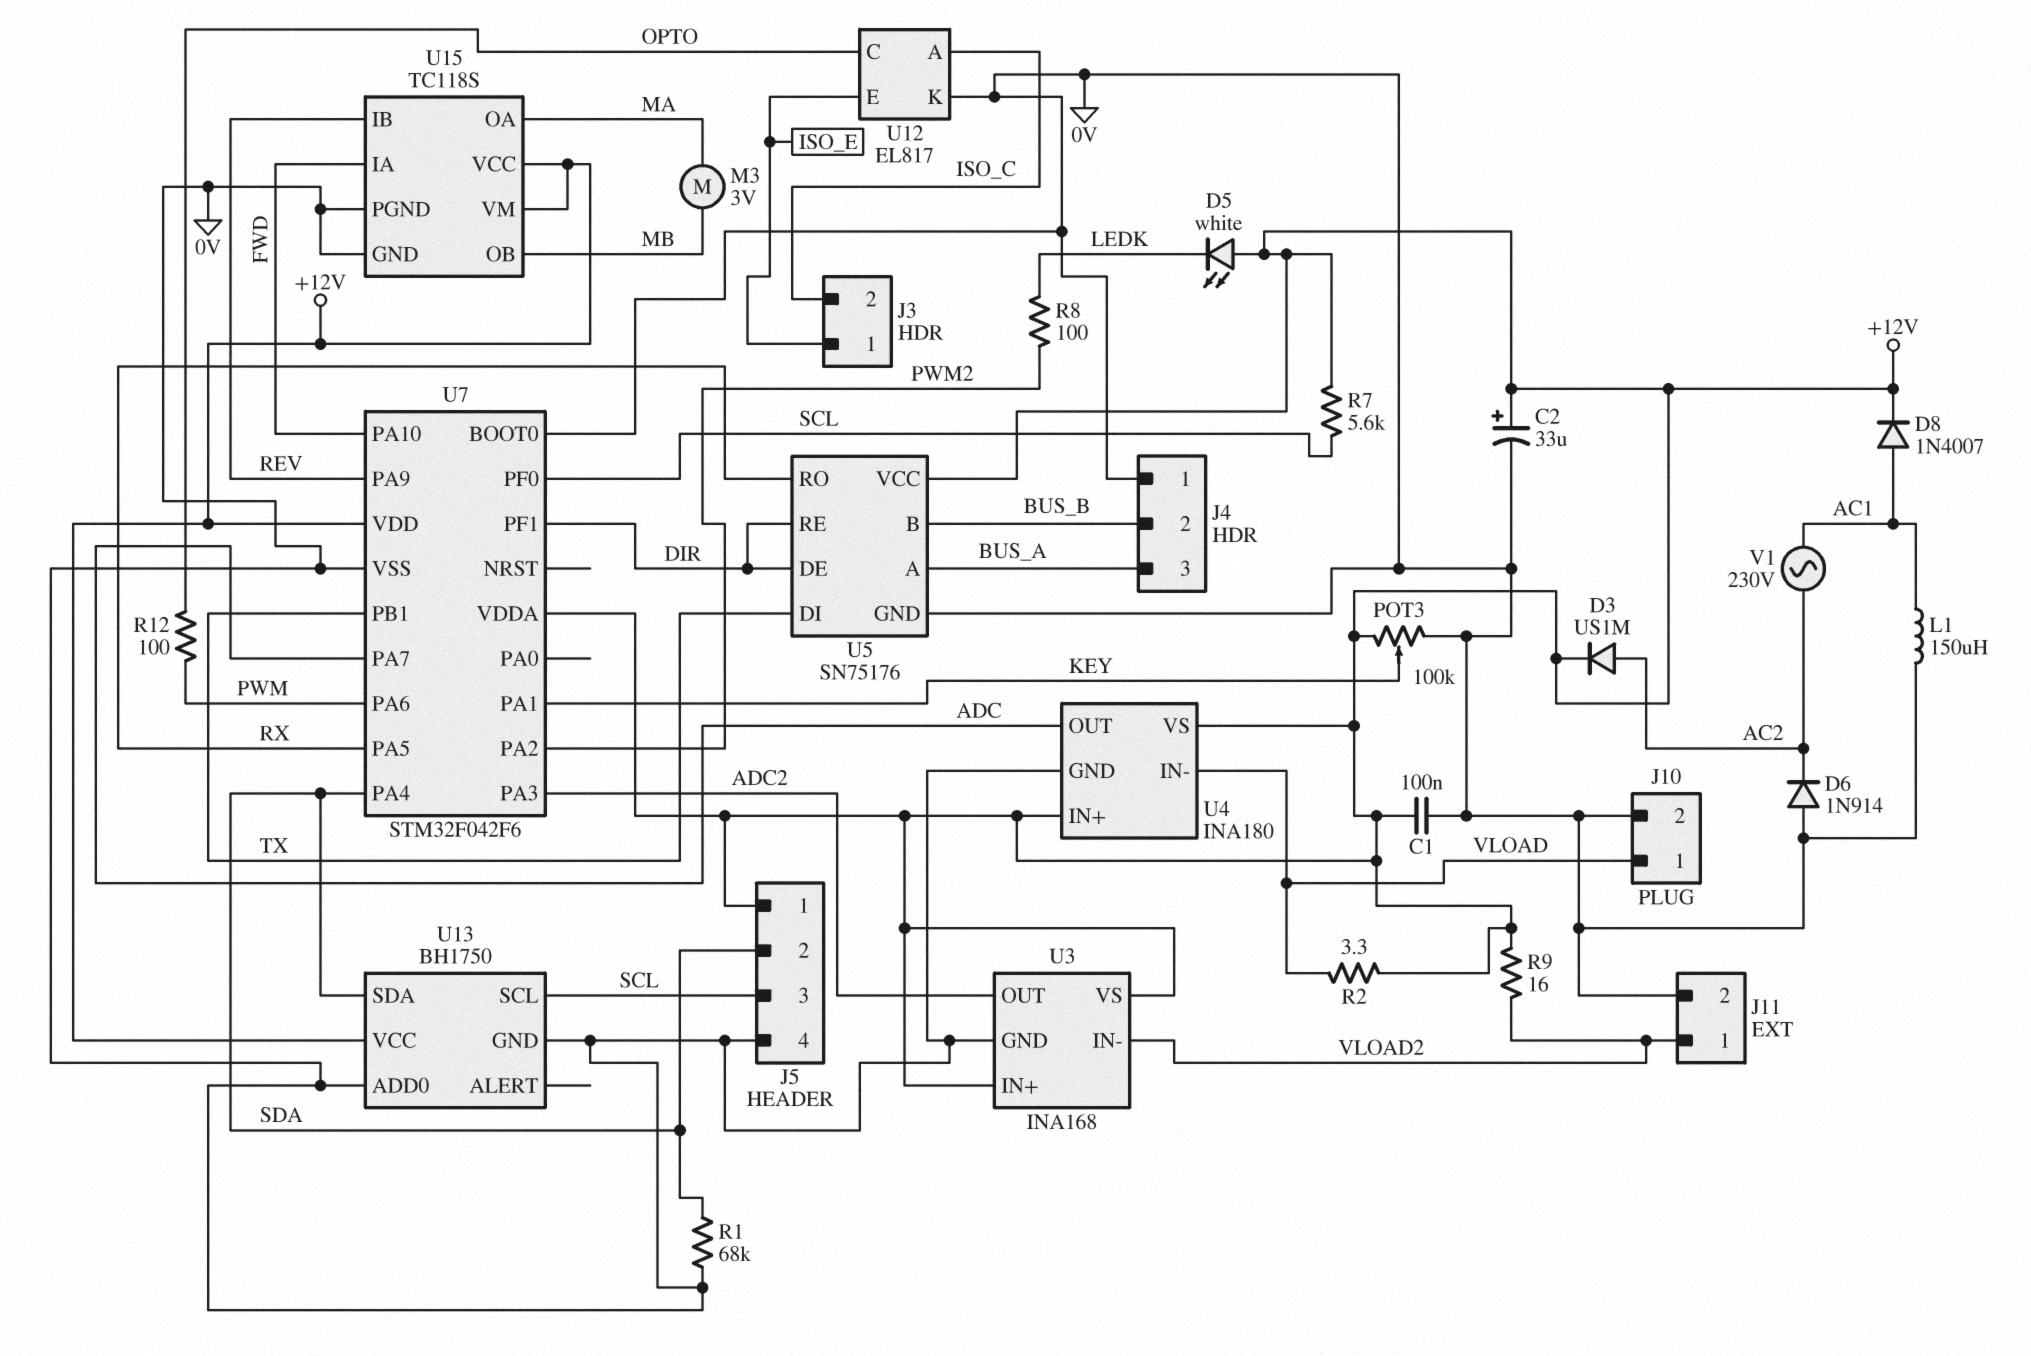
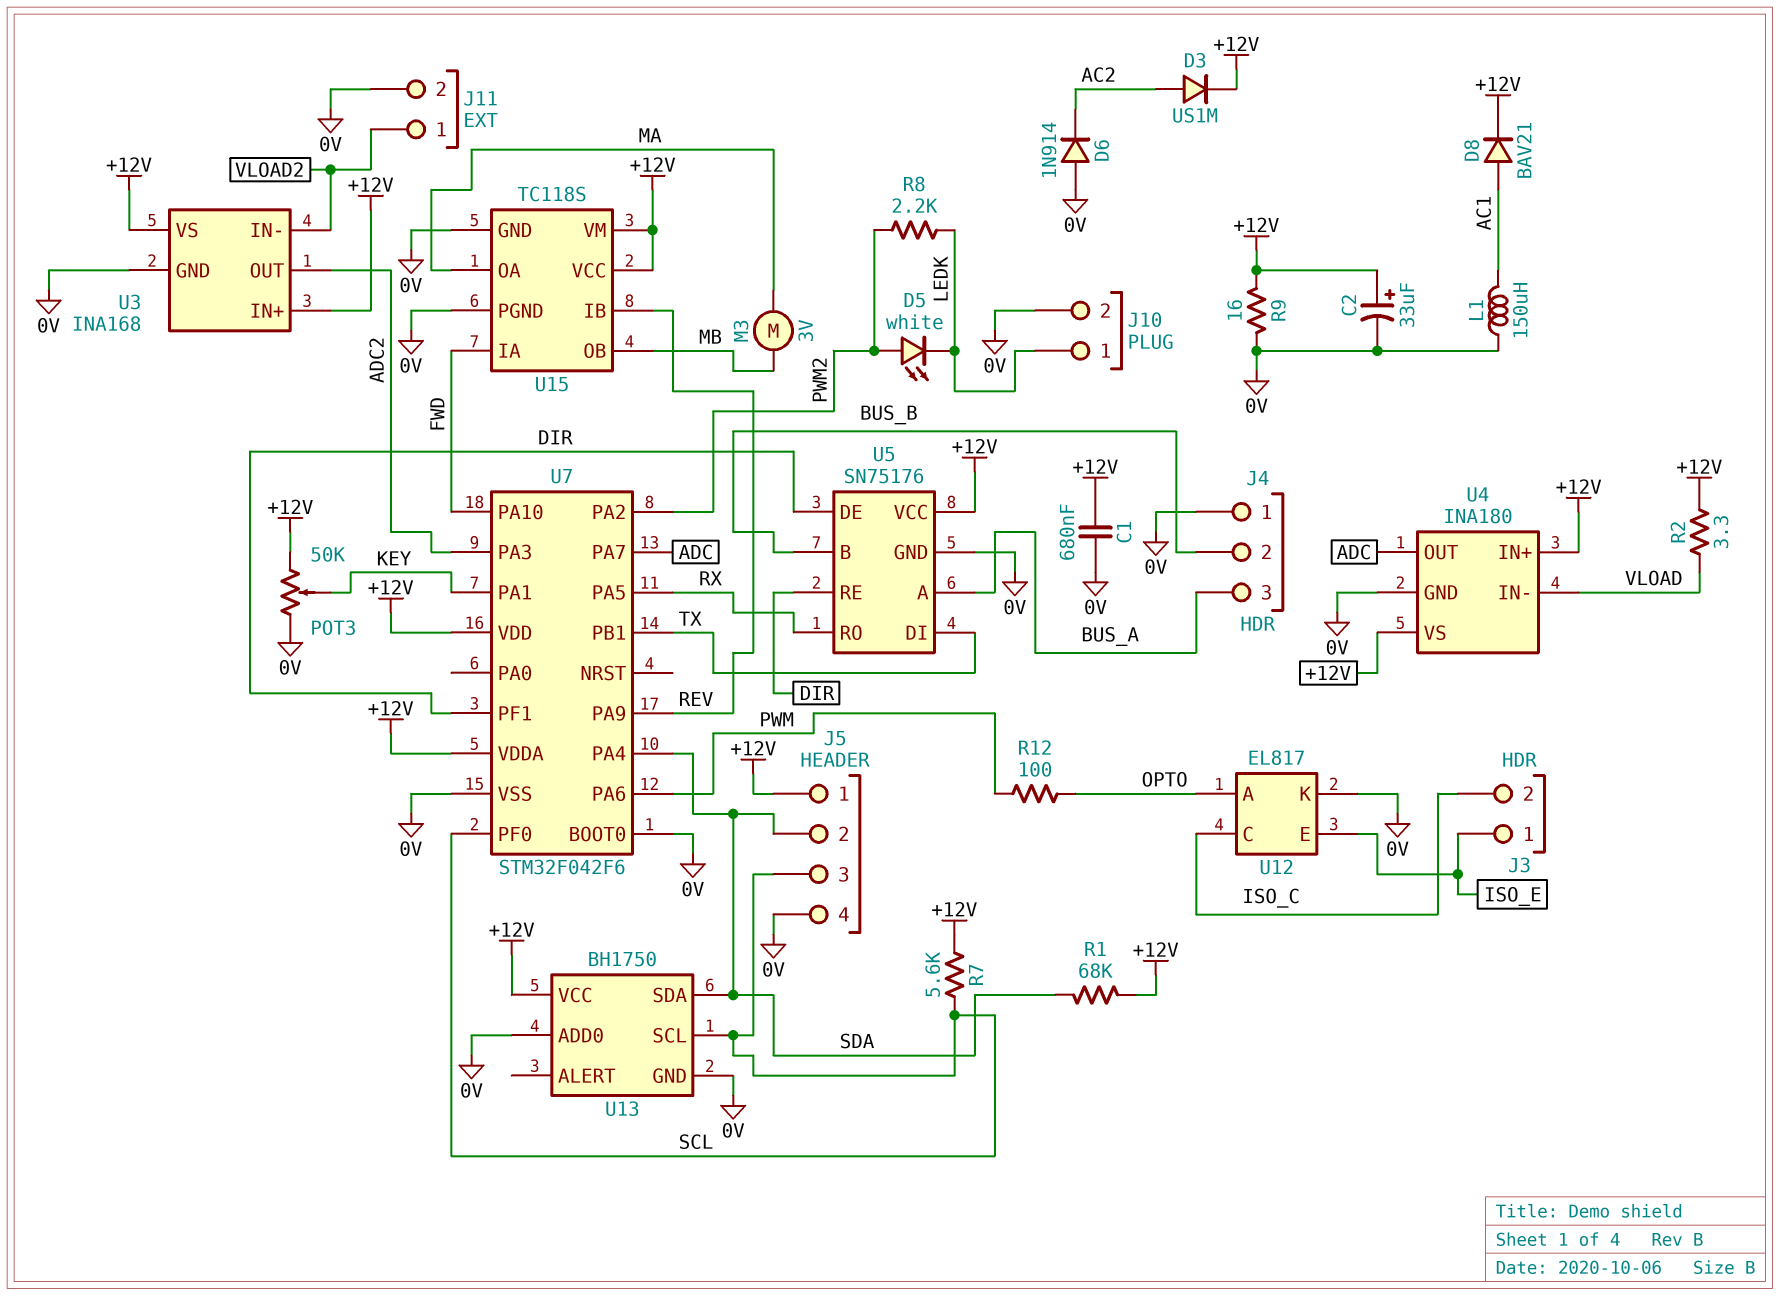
C1: 100nF (+12V, 0V) -> 680nF (+12V, 0V)
D5: LED white (A +12V, K LEDK) -> LED white (A PWM2, K LEDK)
D8: diode 1N4007 (A AC1, K +12V) -> diode BAV21 (A AC1, K +12V)
J10 pin 1: VLOAD -> LEDK
POT3: 100k (+12V, 0V, wiper KEY) -> 50k (+12V, 0V, wiper KEY)
R1: 68k (0V, SDA) -> 68k (+12V, SDA)
R8: 100 (LEDK, PWM2) -> 2.2k (LEDK, PWM2)
R9: 16 (+12V, VLOAD2) -> 16 (+12V, 0V)
U12 pin A: ISO_C -> OPTO
U12 pin C: OPTO -> ISO_C
V1: AC 230V (AC1, AC2) -> none

